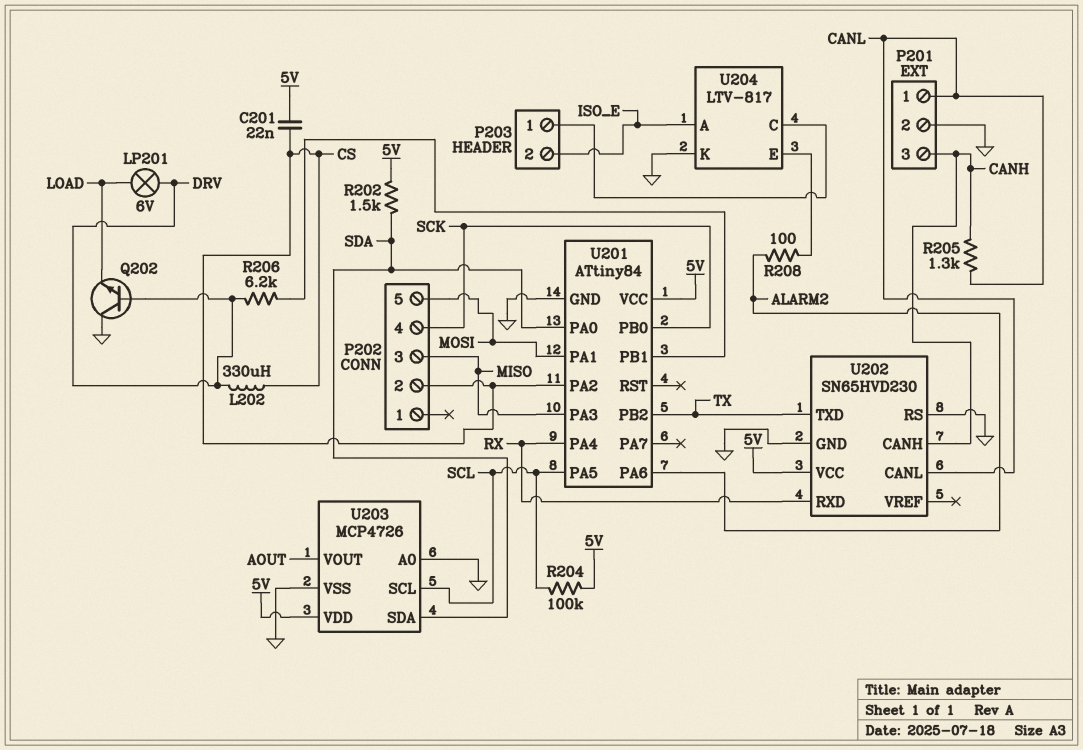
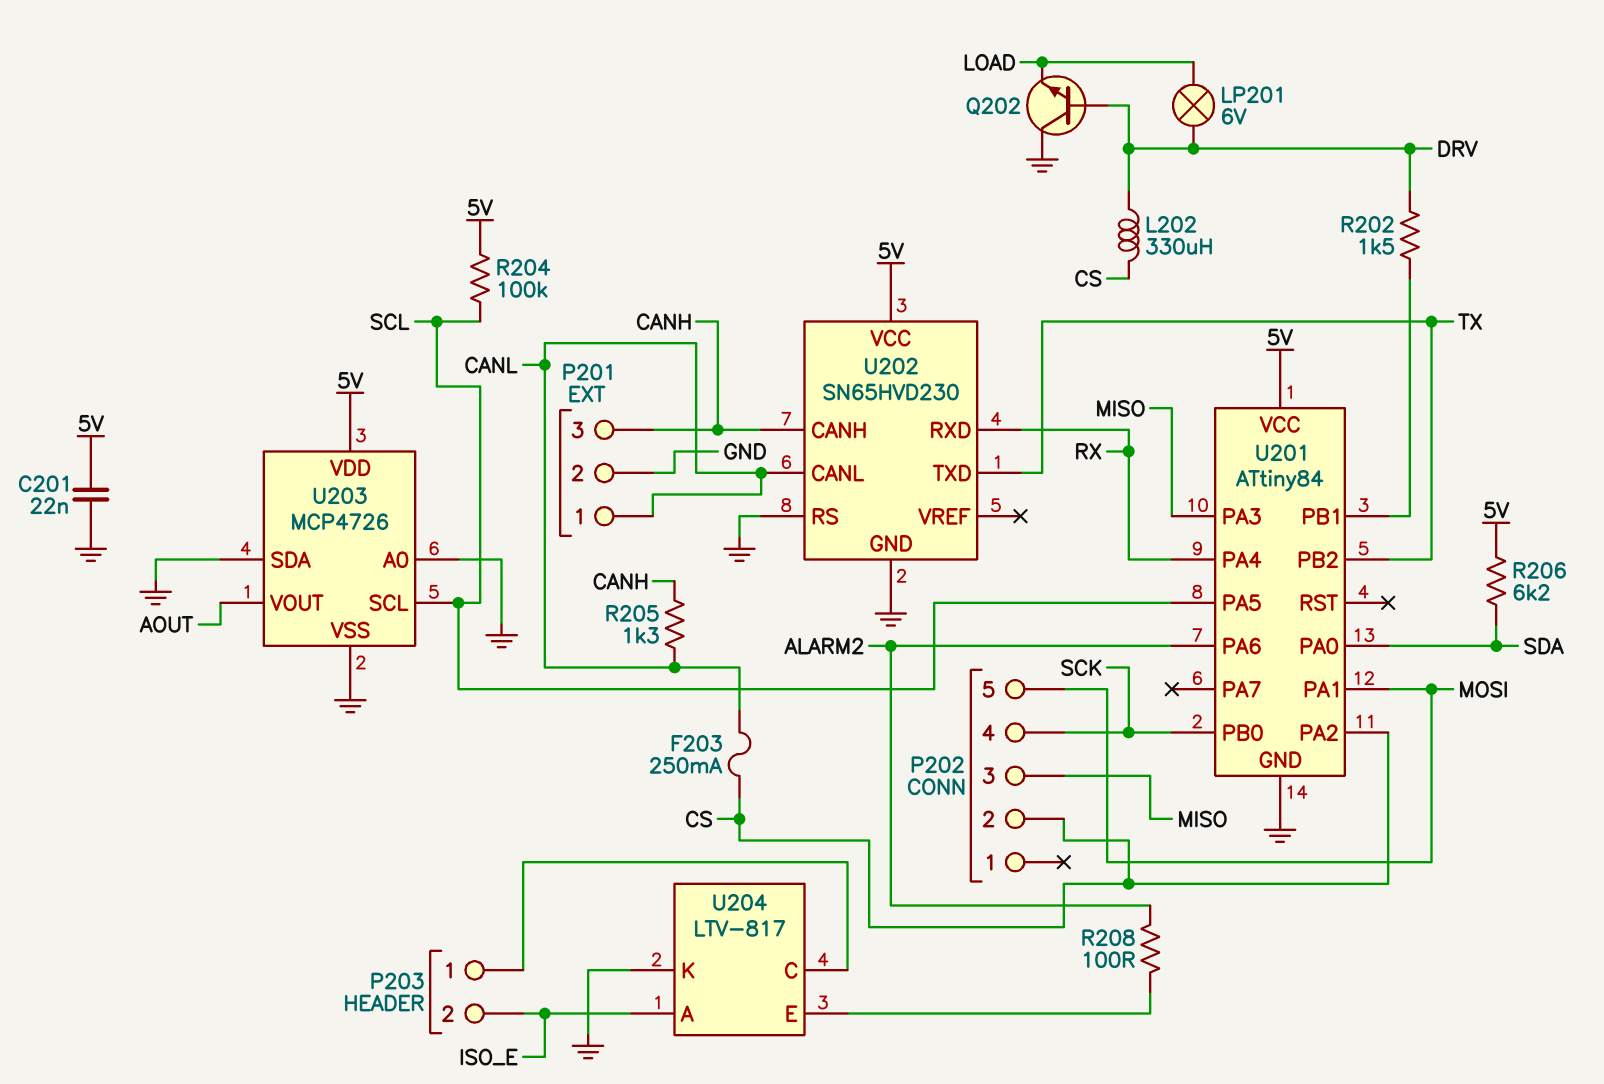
C201: 22nF (5V, CS) -> 22nF (5V, GND)
F203: none -> 250mA (CANL, CS)
R202: 1.5k (5V, SDA) -> 1.5k (DRV, U201/PB1)
R206: 6.2k (DRV, U201/PB1) -> 6.2k (5V, SDA)
U203 pin SDA: SDA -> GND

